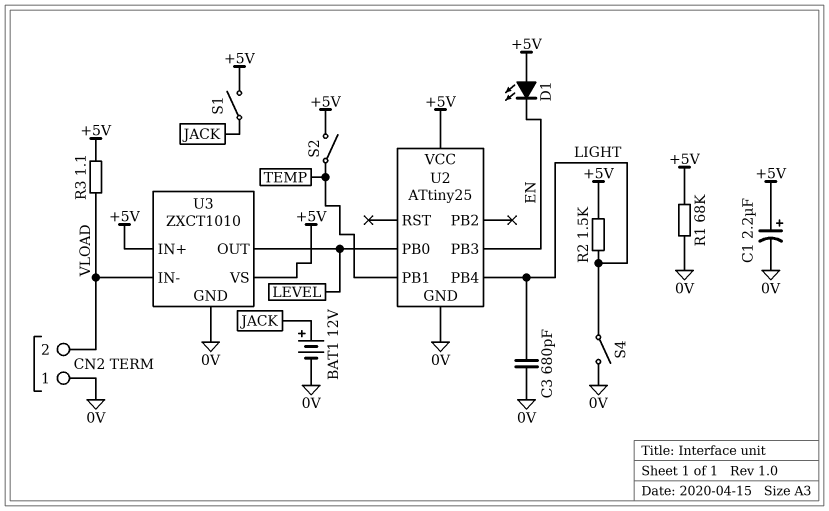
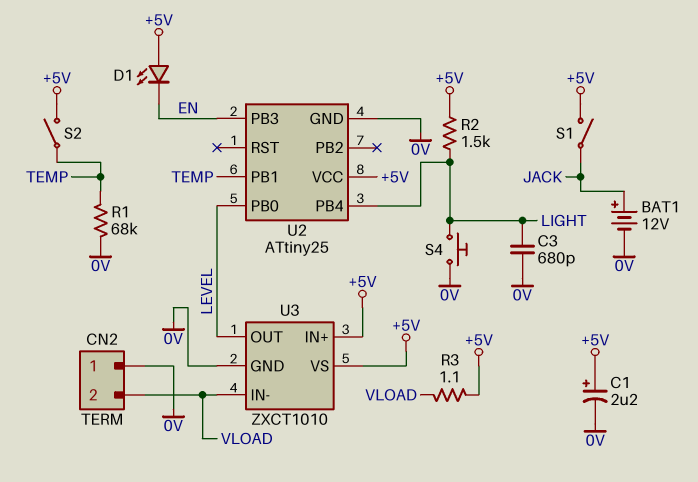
R1: 68k (+5V, 0V) -> 68k (0V, TEMP)
S4: switch (0V, LIGHT) -> button (0V, LIGHT)

